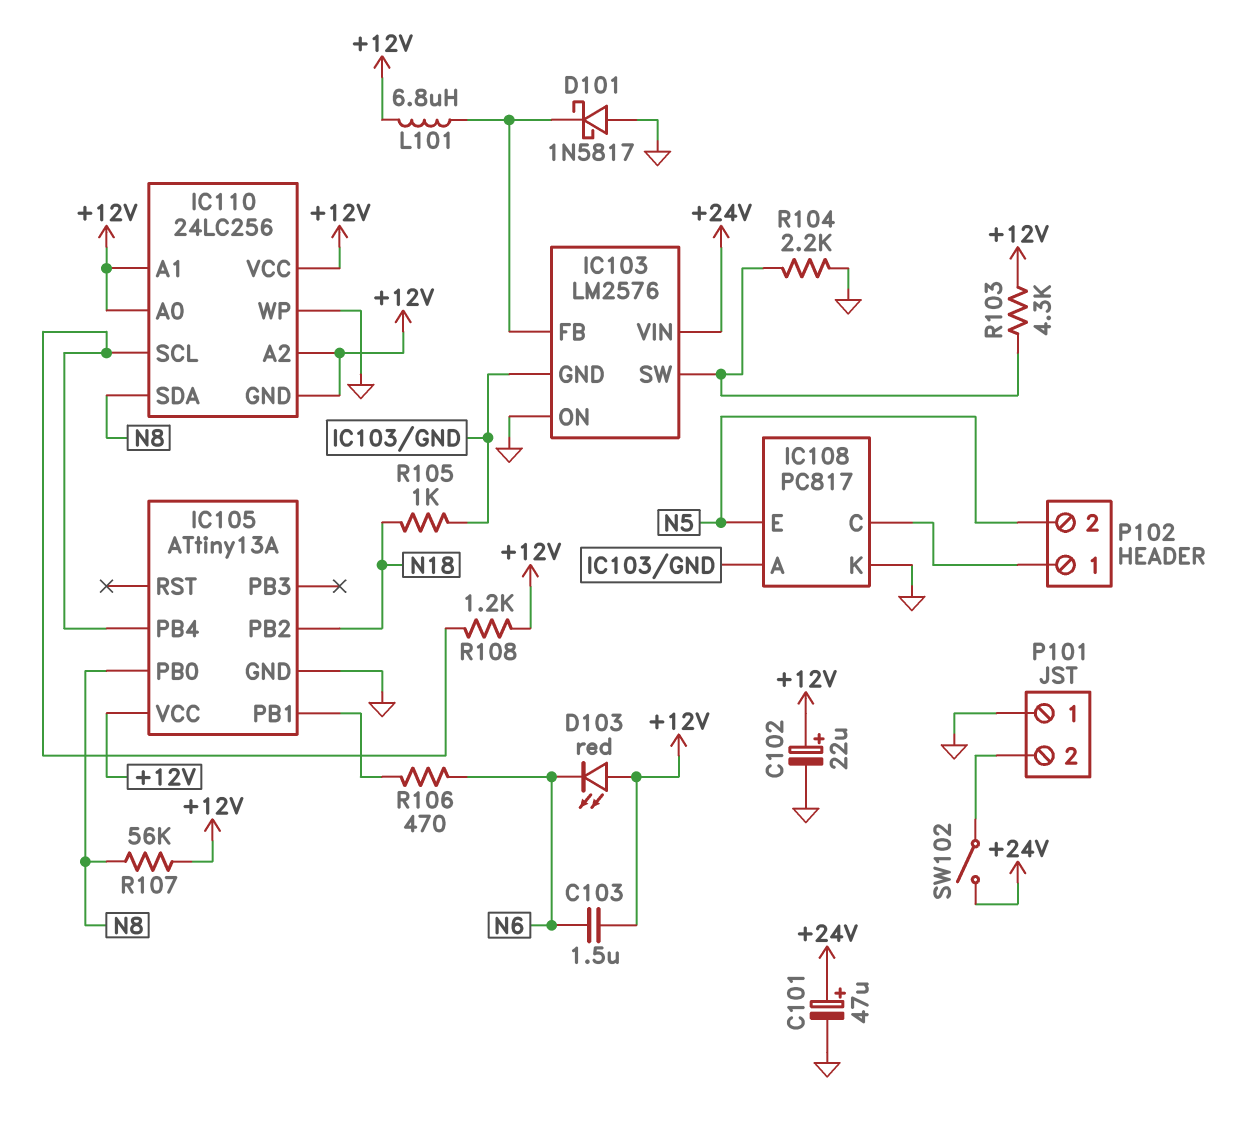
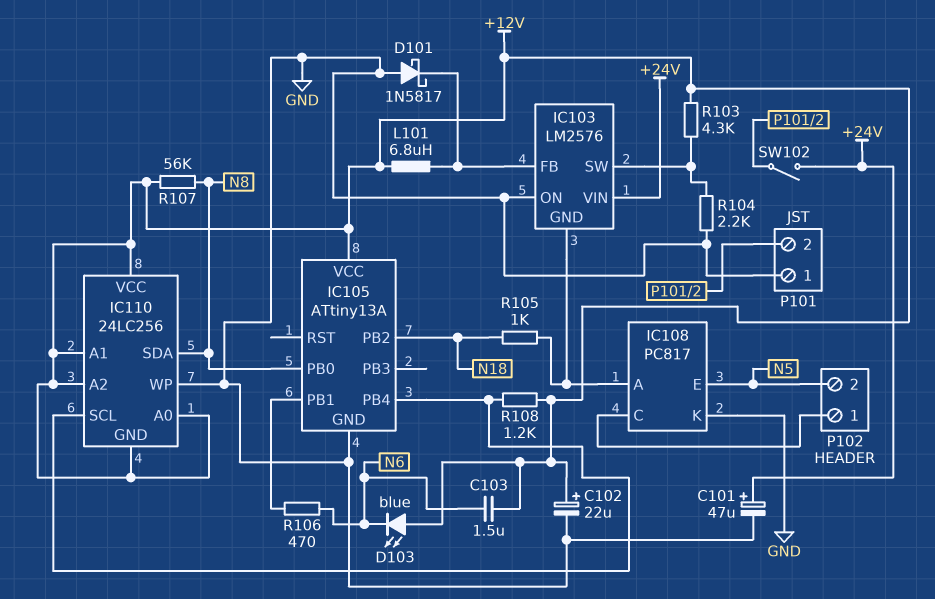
D103: LED red (A +12V, K N6) -> LED blue (A +12V, K N6)

